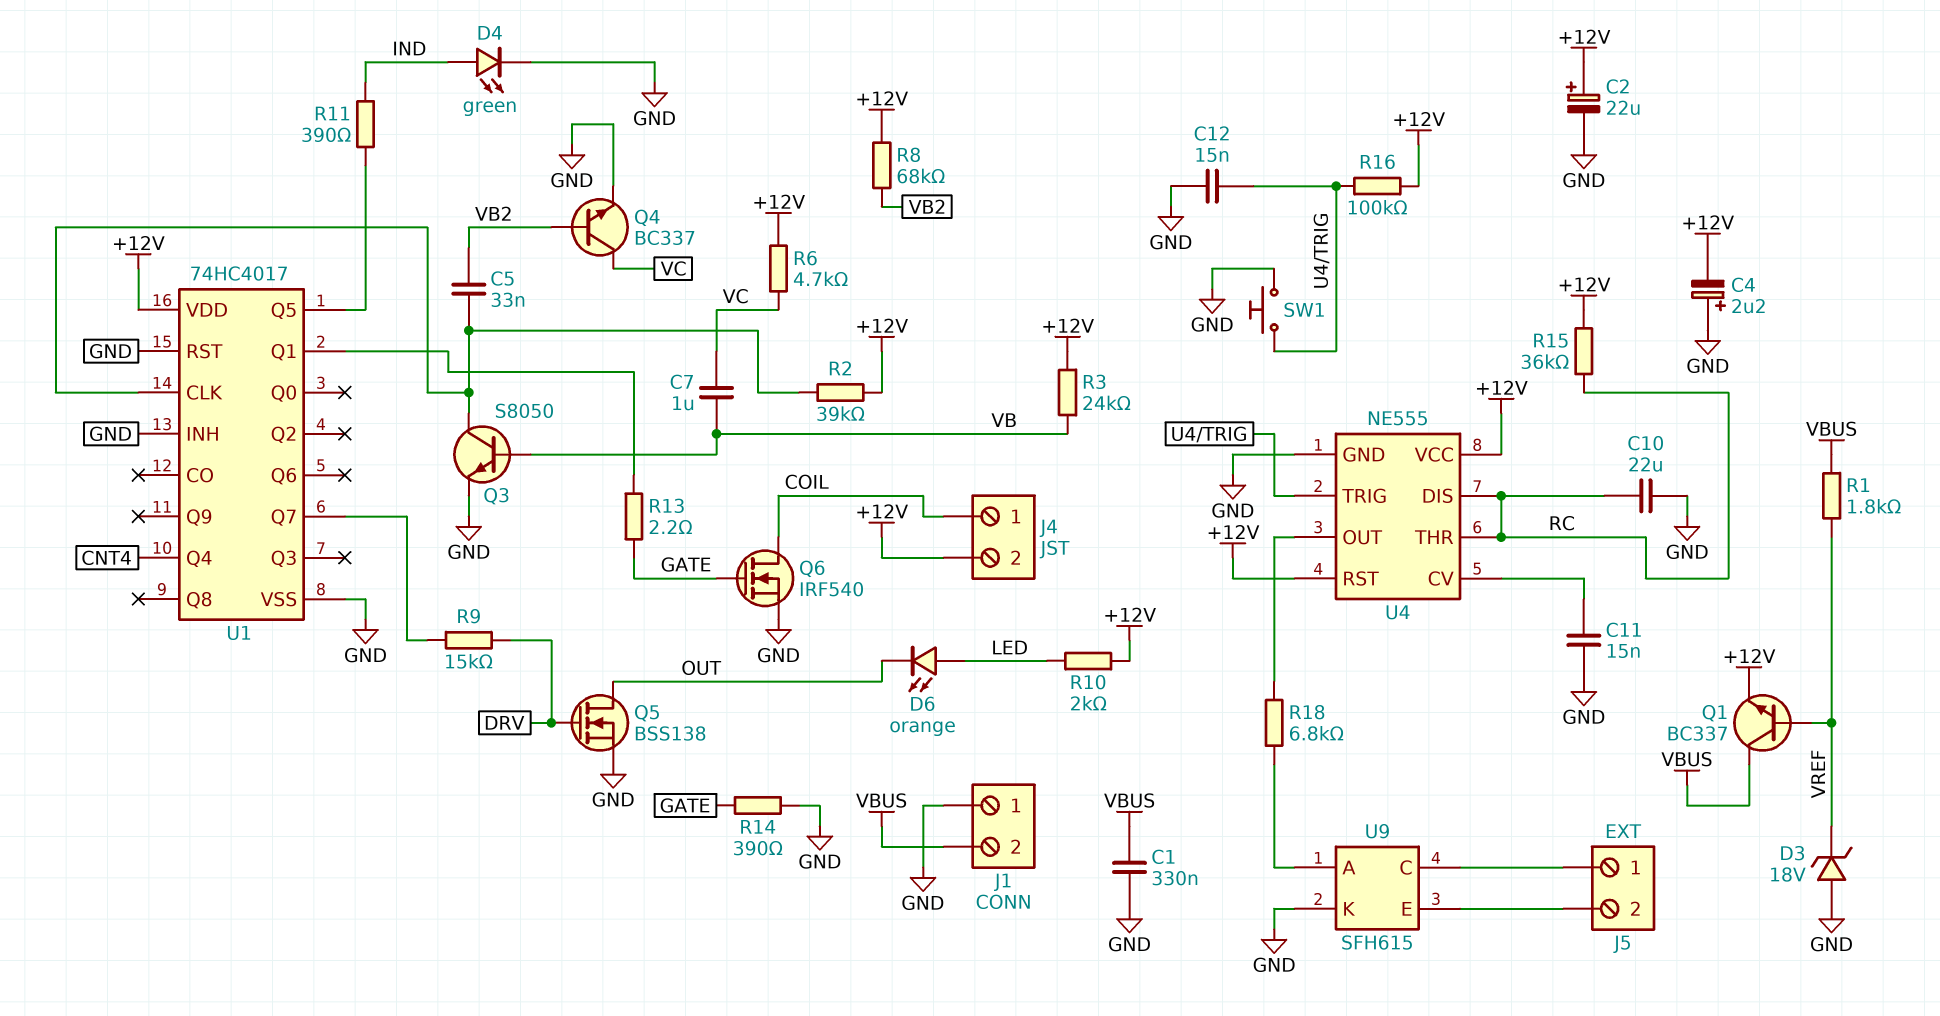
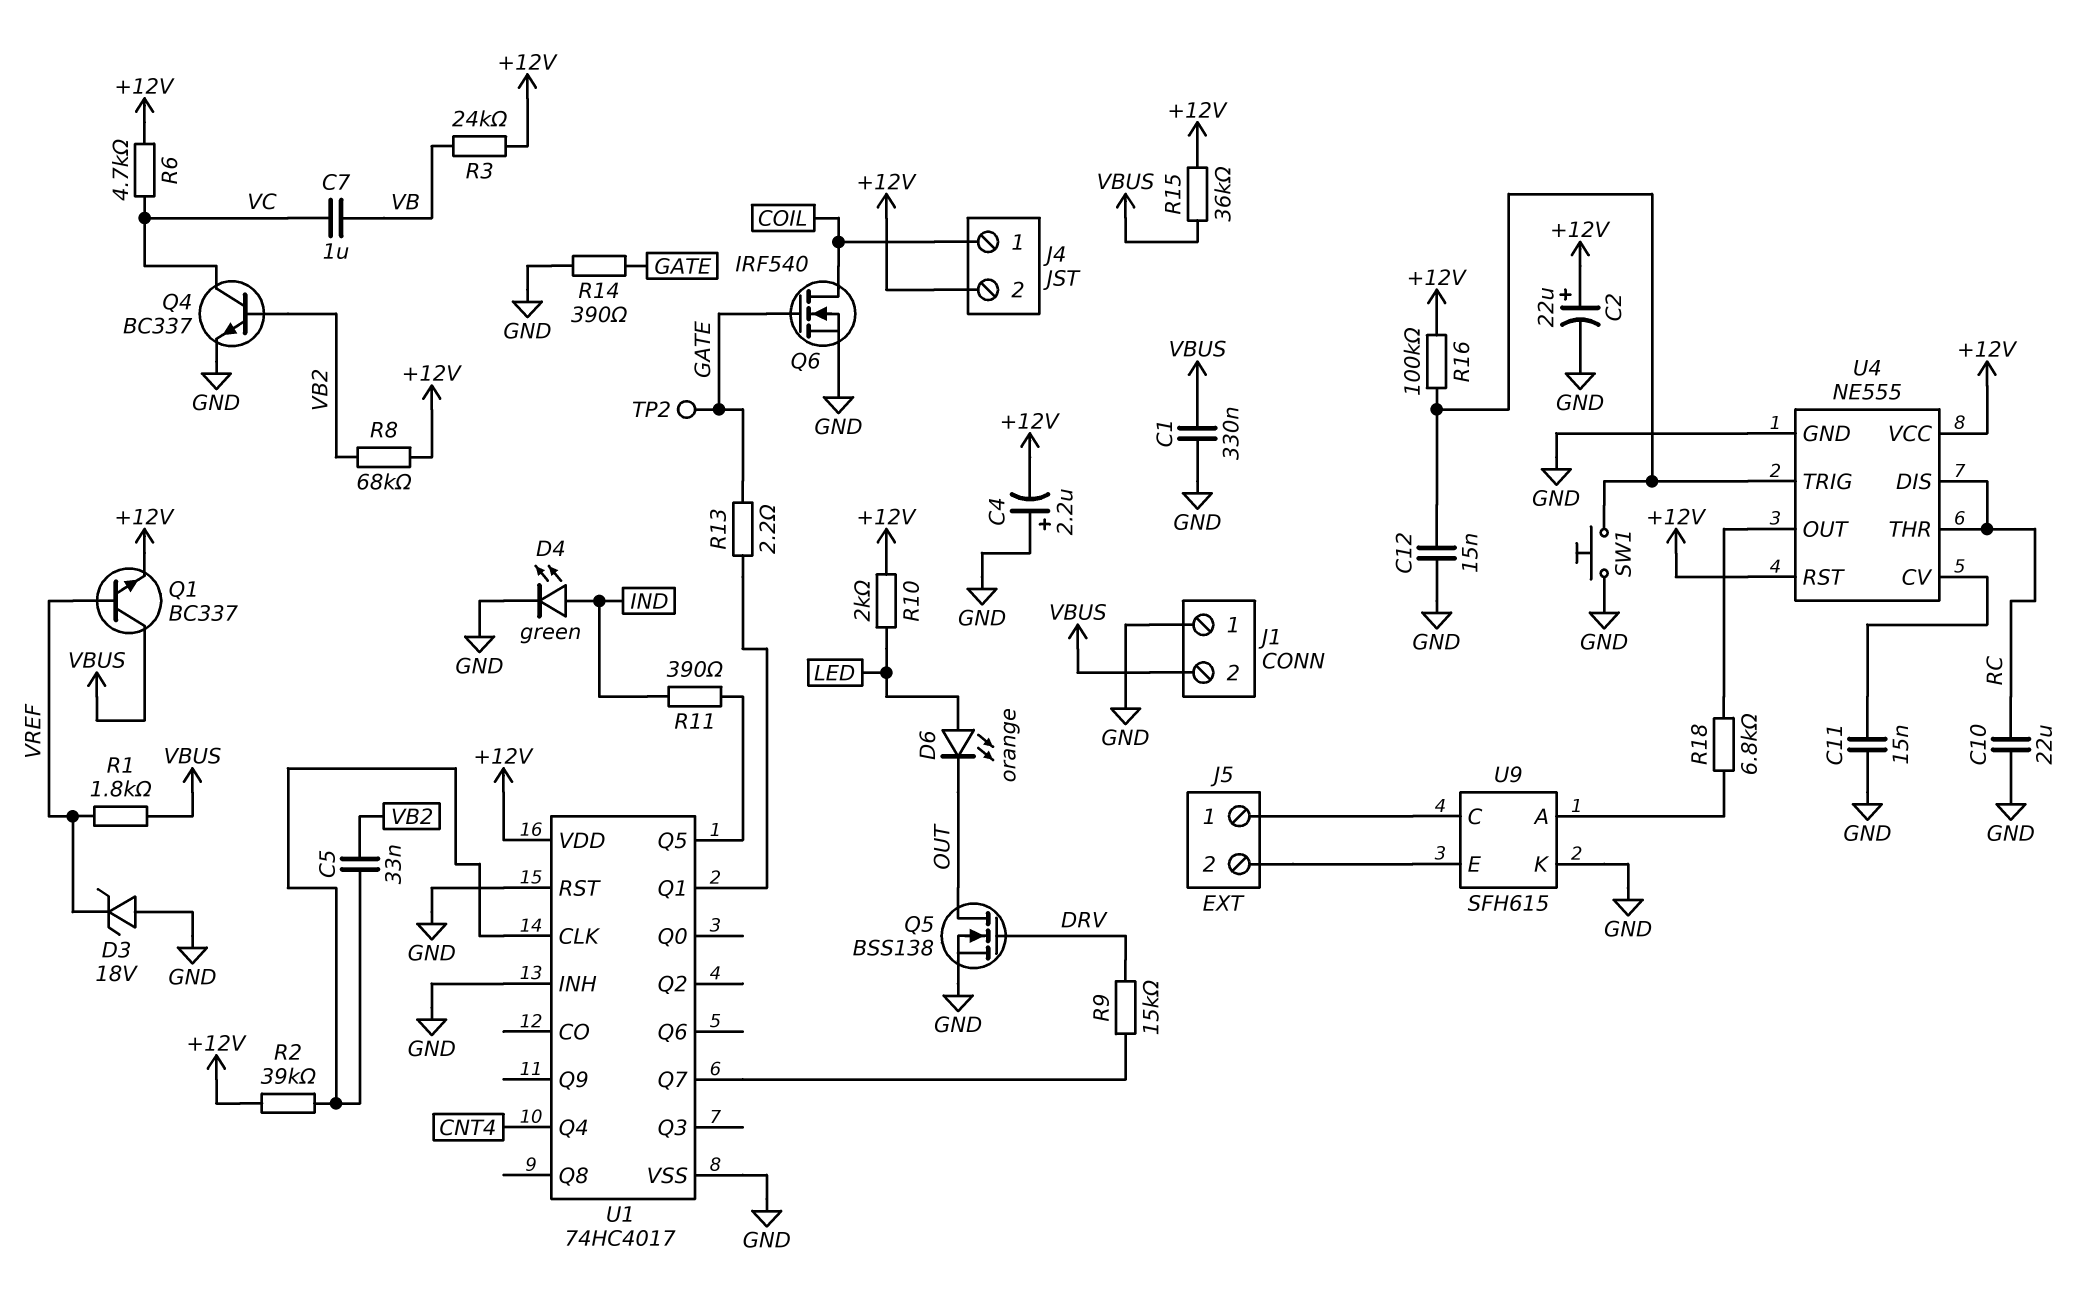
Q3: NPN S8050 (B VB, C U1/CLK, E GND) -> none
R15: 36k (+12V, RC) -> 36k (+12V, VBUS)
TP2: none -> test point (GATE)

